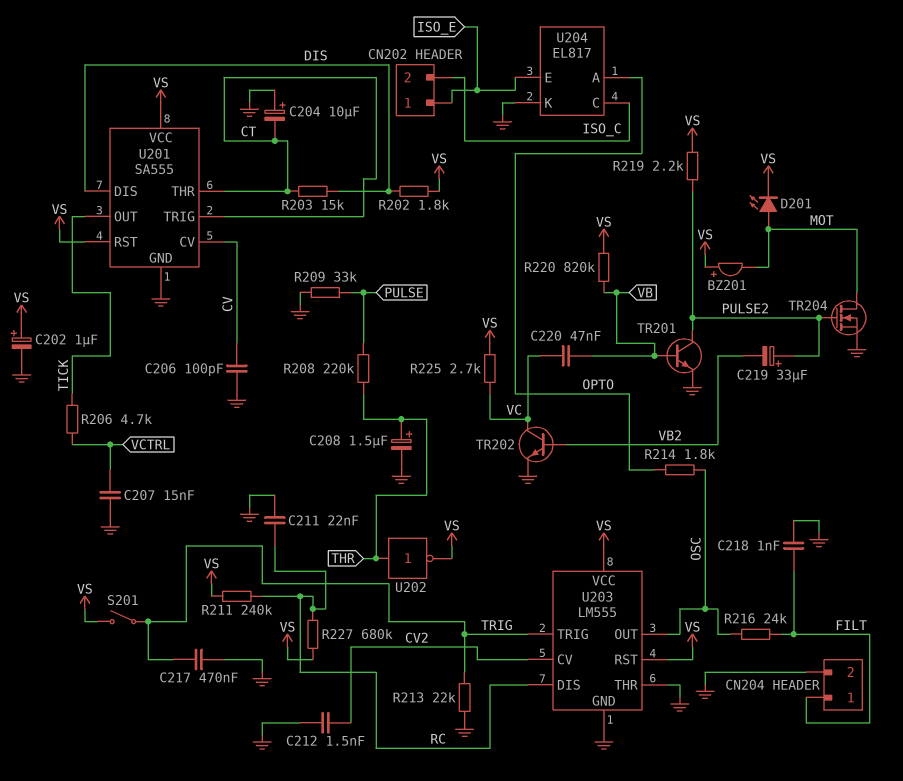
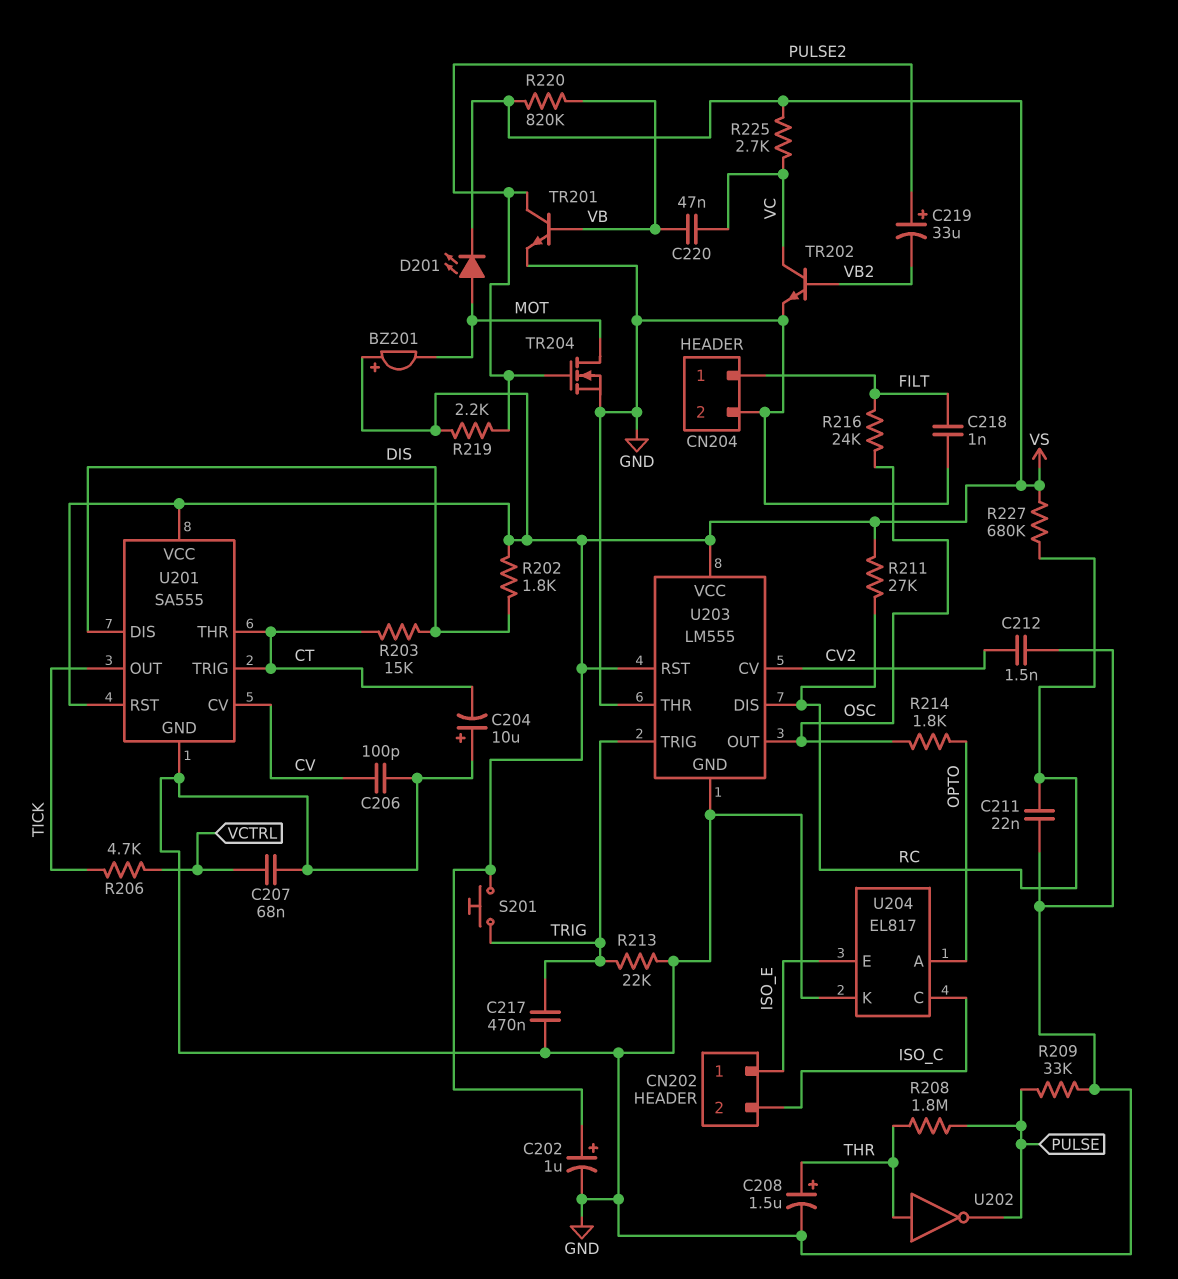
C207: 15nF (GND, VCTRL) -> 68nF (GND, VCTRL)
R208: 220k (PULSE, THR) -> 1.8M (PULSE, THR)
R211: 240k (RC, VS) -> 27k (RC, VS)
S201: switch (TRIG, VS) -> button (TRIG, VS)
U202: NOT (in THR, out VS) -> NOT (in THR, out PULSE)

